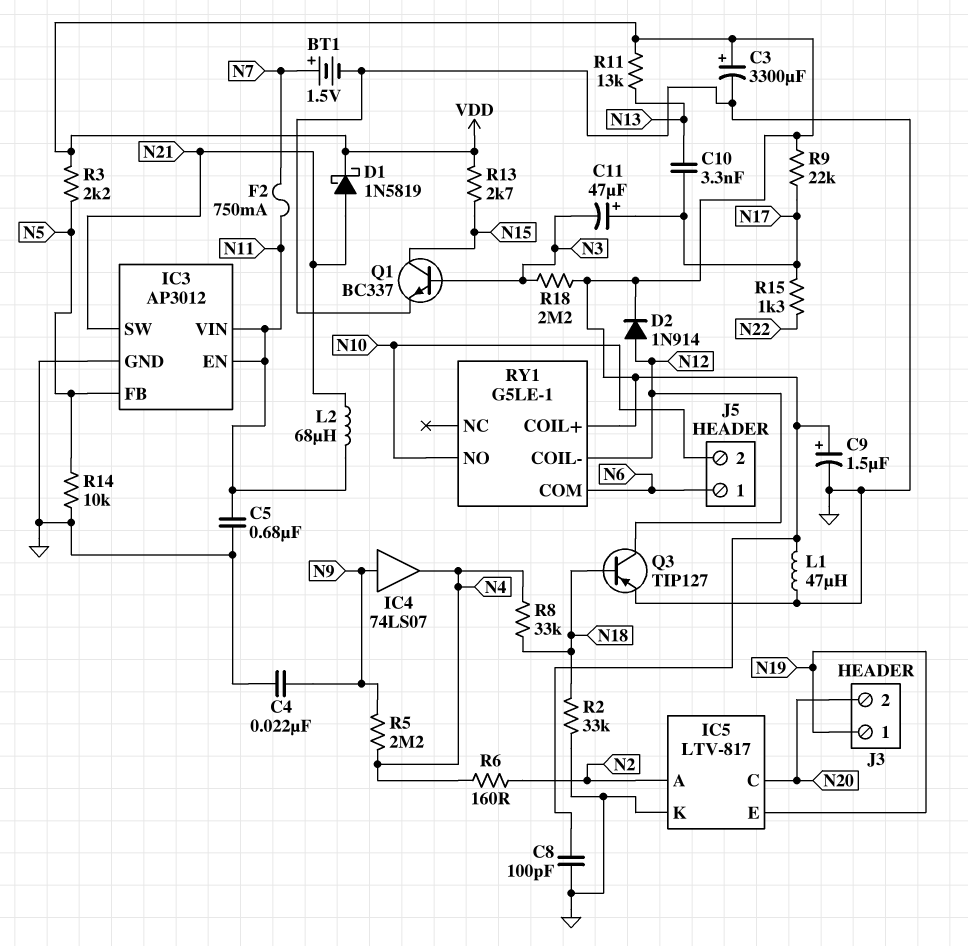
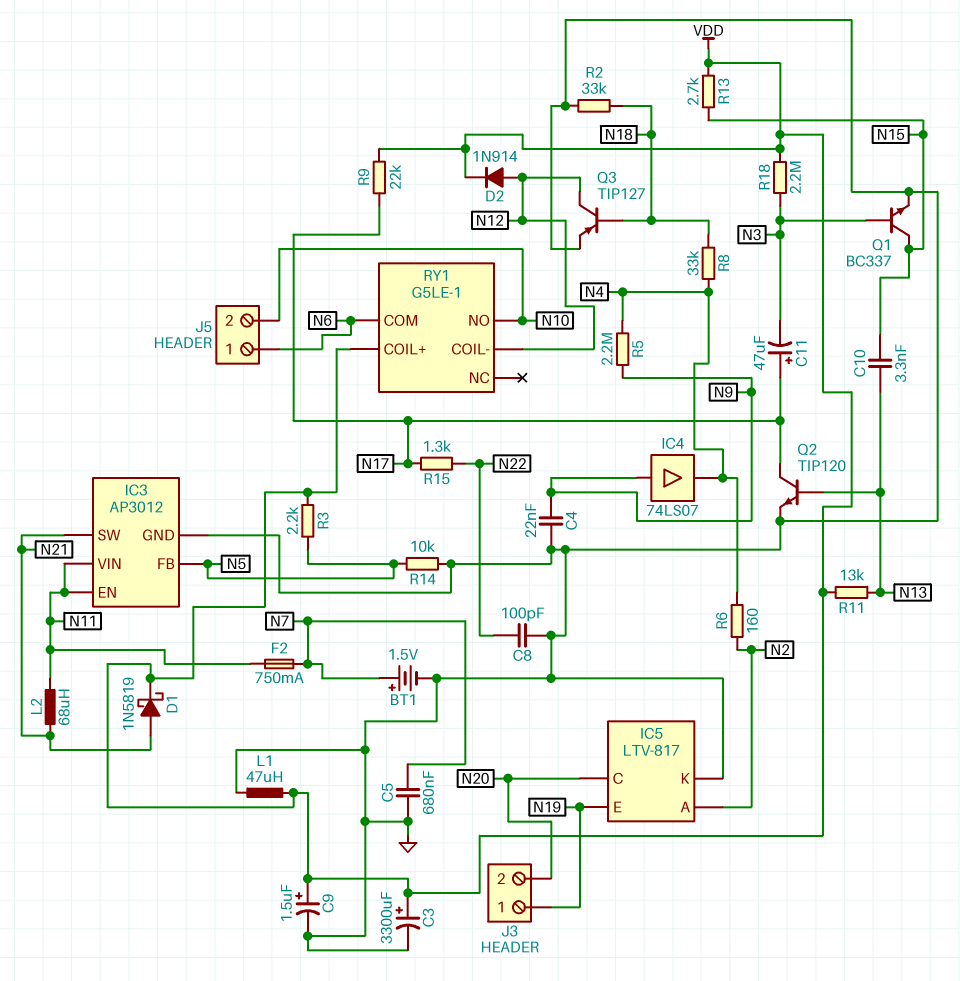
C5: 680nF (GND, N11) -> 680nF (GND, N7)
C8: 100pF (GND, VDD) -> 100pF (GND, N22)
C10: 3.3nF (N13, N17) -> 3.3nF (N13, N15)
Q2: none -> NPN TIP120 (B N13, C N17, E GND)

